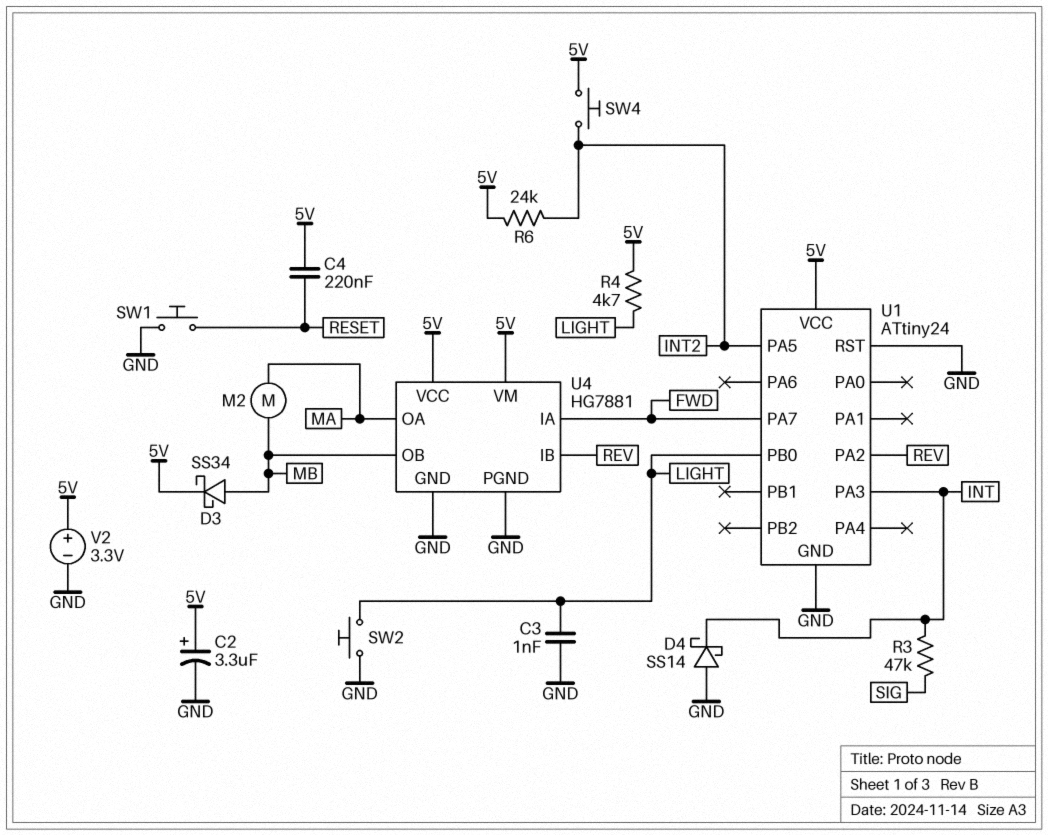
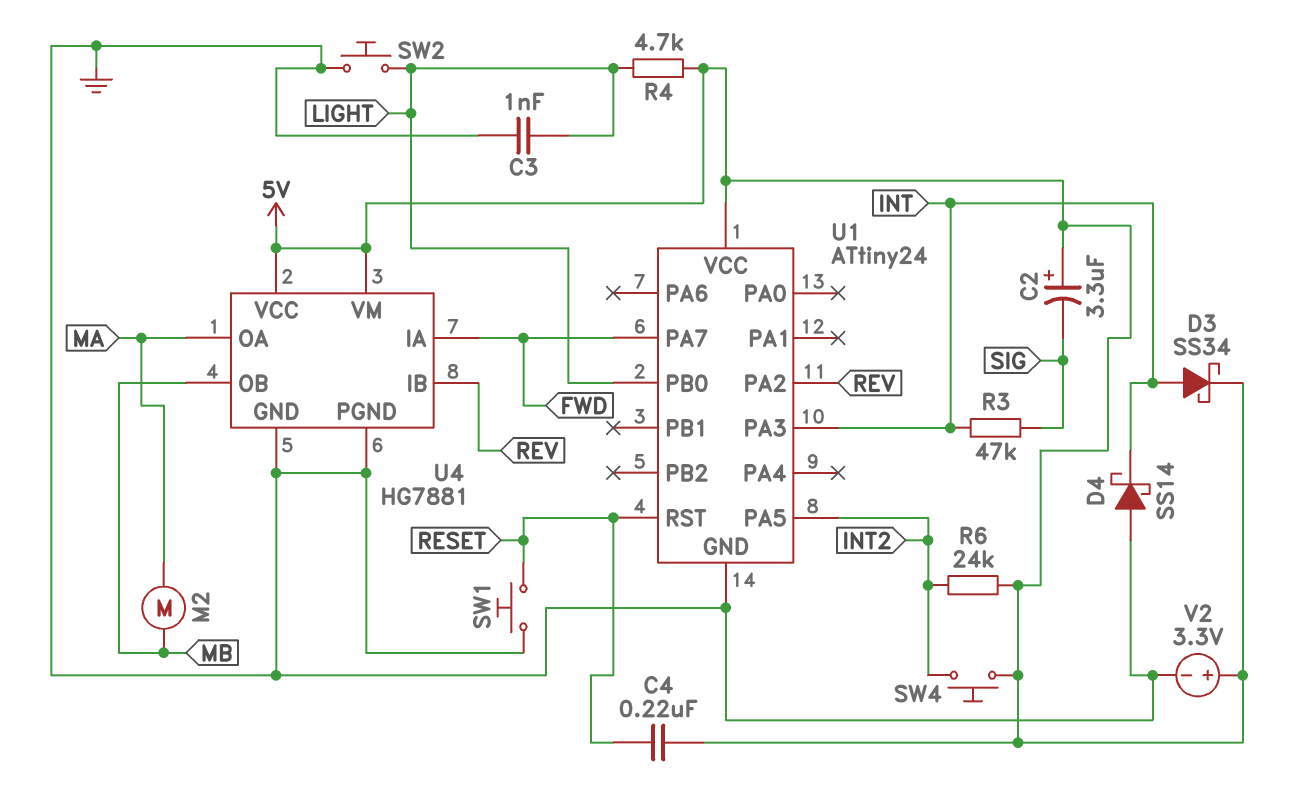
C2: 3.3uF (plus 5V, minus GND) -> 3.3uF (plus 5V, minus SIG)
D3: schottky SS34 (A MB, K 5V) -> schottky SS34 (A INT, K 5V)
U1 pin RST: GND -> RESET

